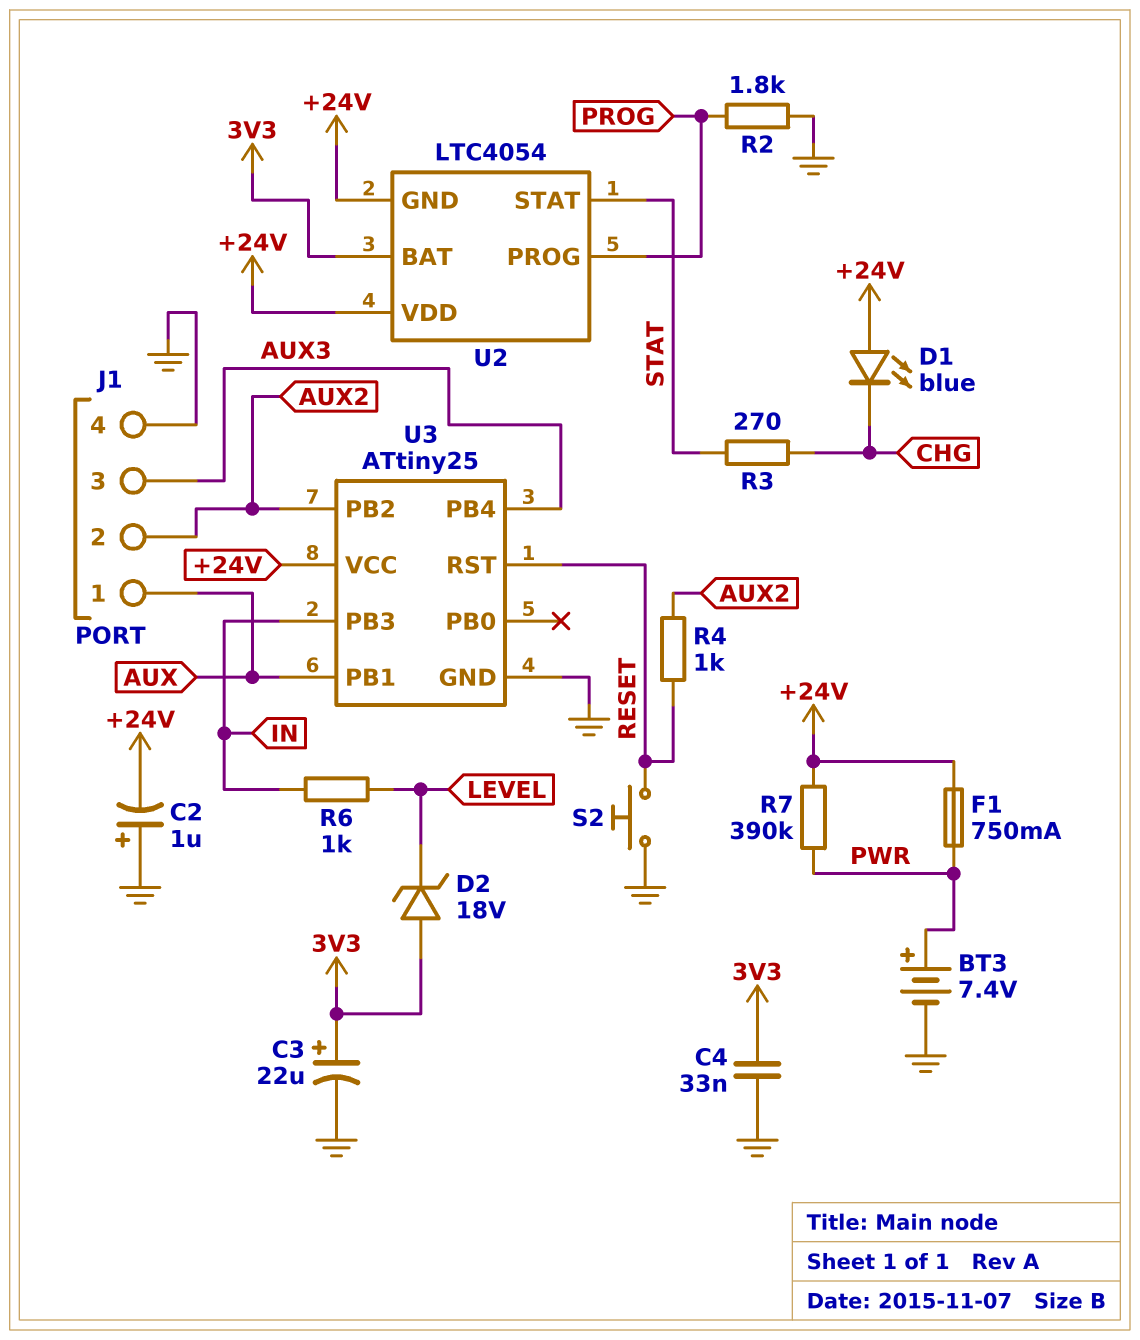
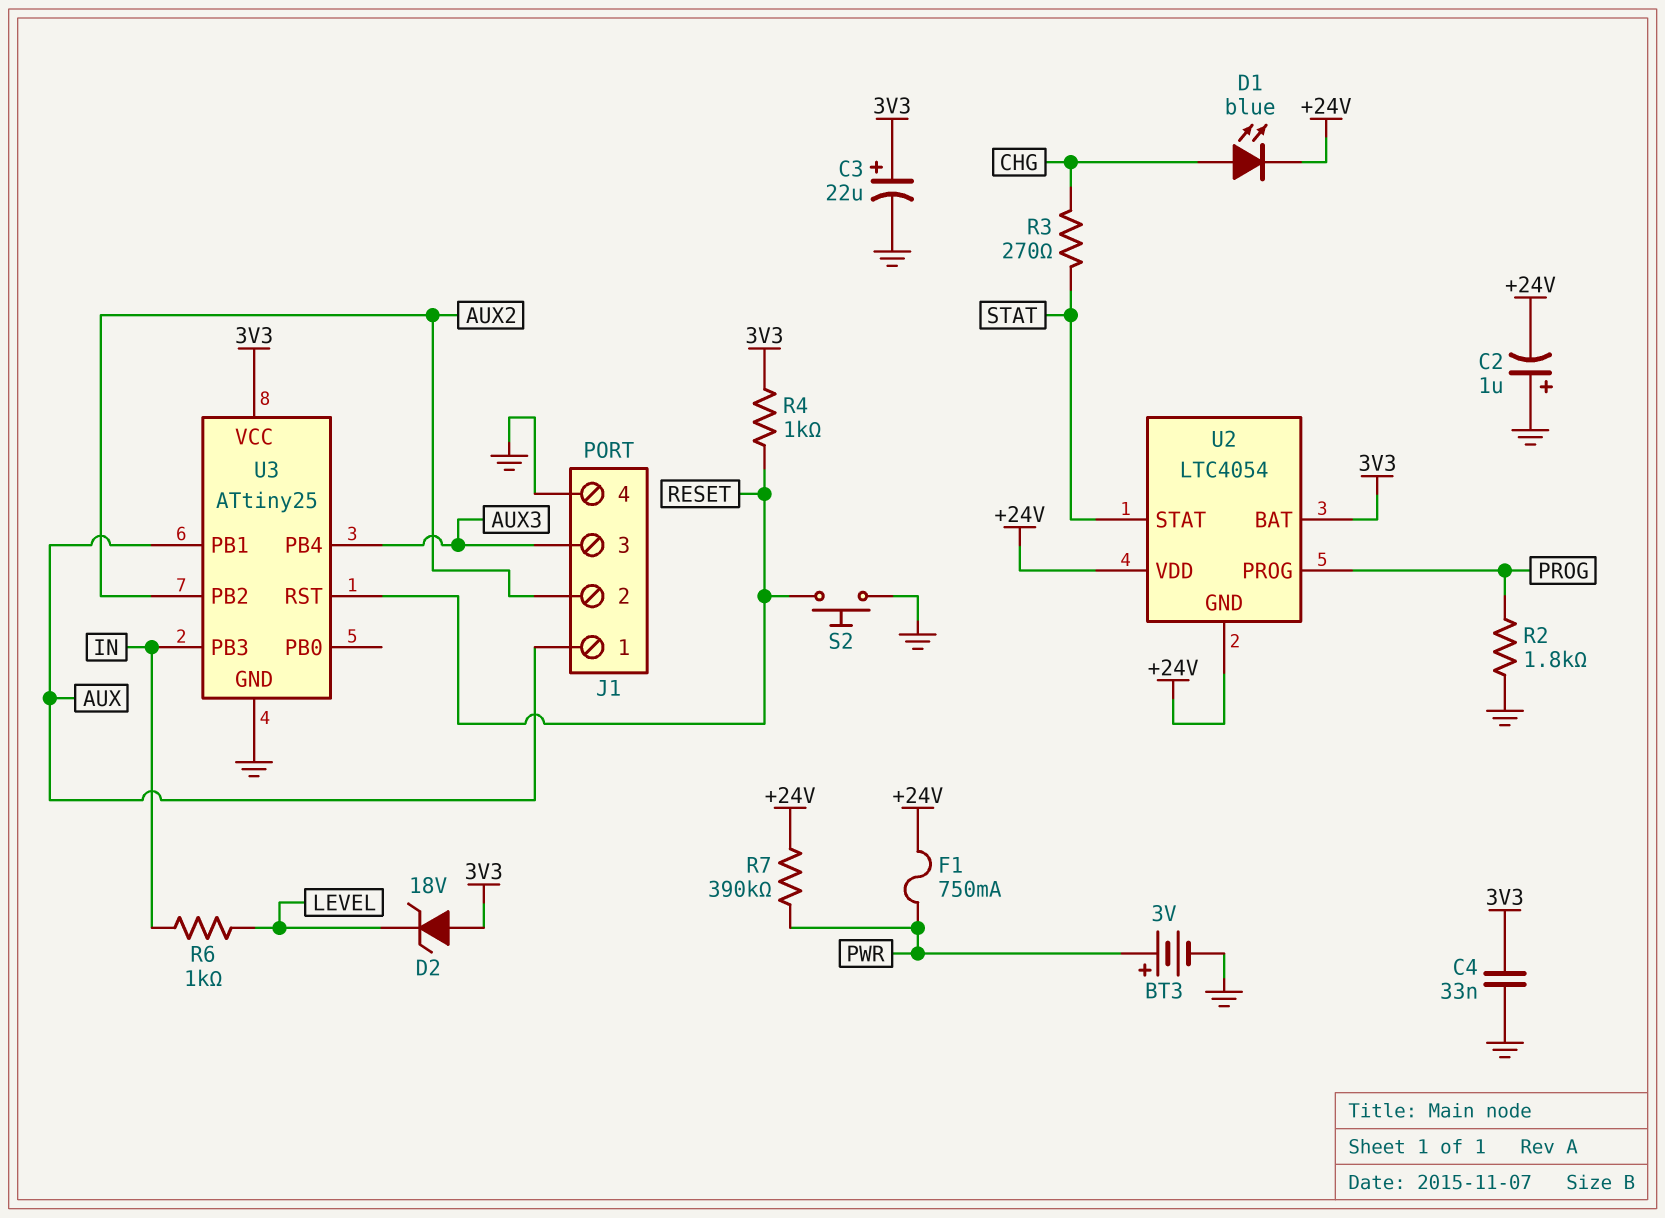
BT3: 7.4V (plus PWR, minus GND) -> 3V (plus PWR, minus GND)
D1: LED blue (A +24V, K CHG) -> LED blue (A CHG, K +24V)
R4: 1k (AUX2, RESET) -> 1k (3V3, RESET)
U3 pin VCC: +24V -> 3V3

